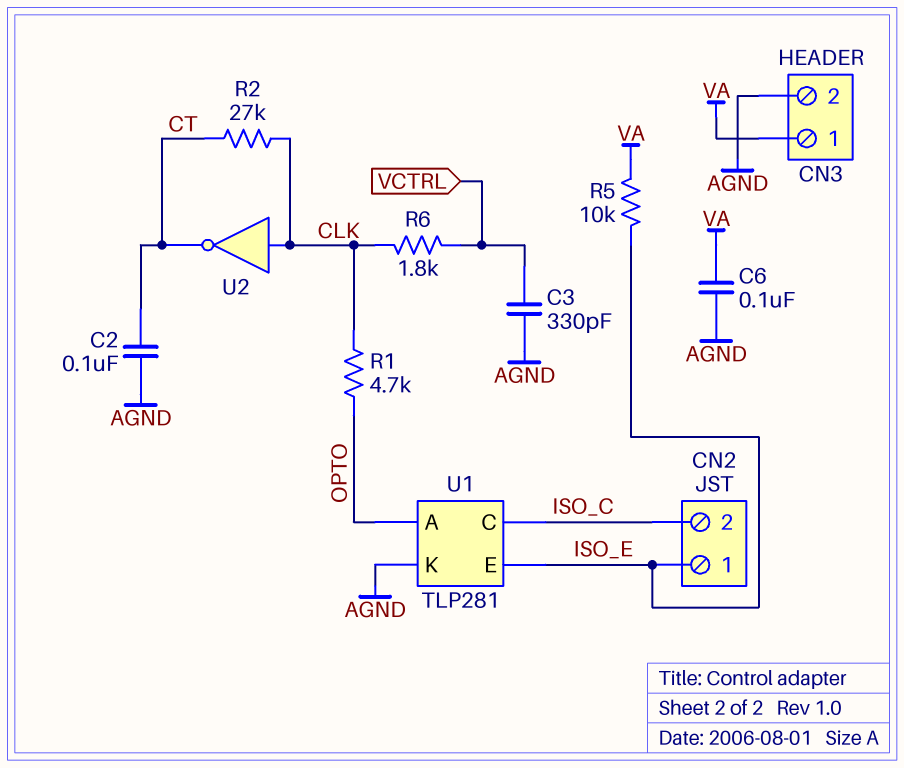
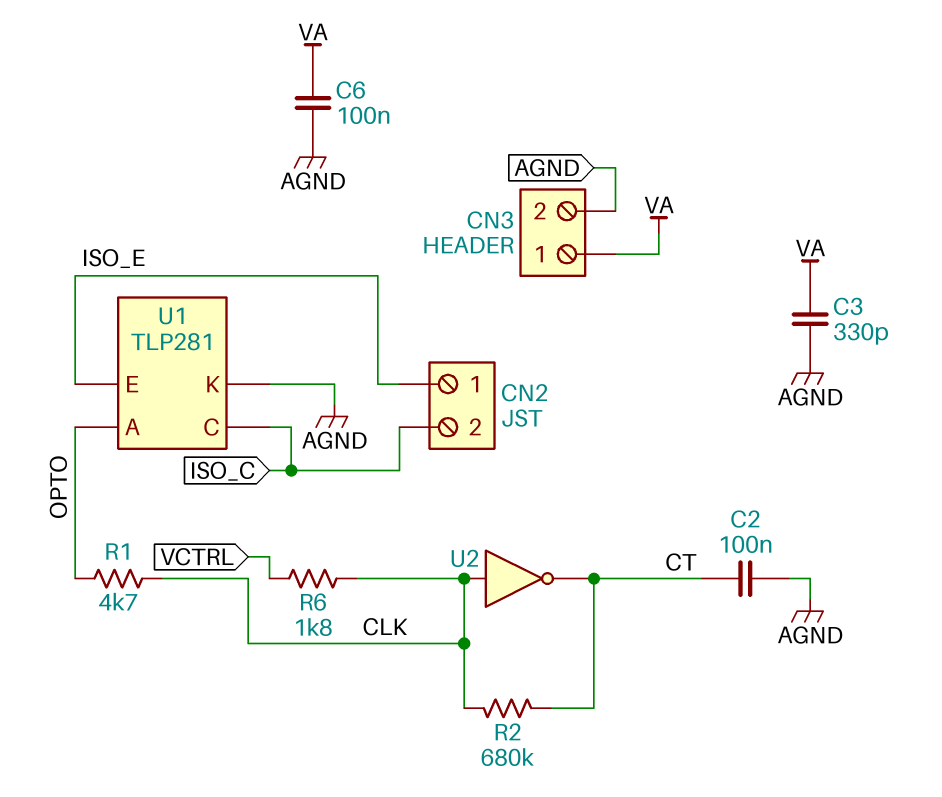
C3: 330pF (AGND, VCTRL) -> 330pF (AGND, VA)
R2: 27k (CLK, CT) -> 680k (CLK, CT)
R5: 10k (ISO_E, VA) -> none

